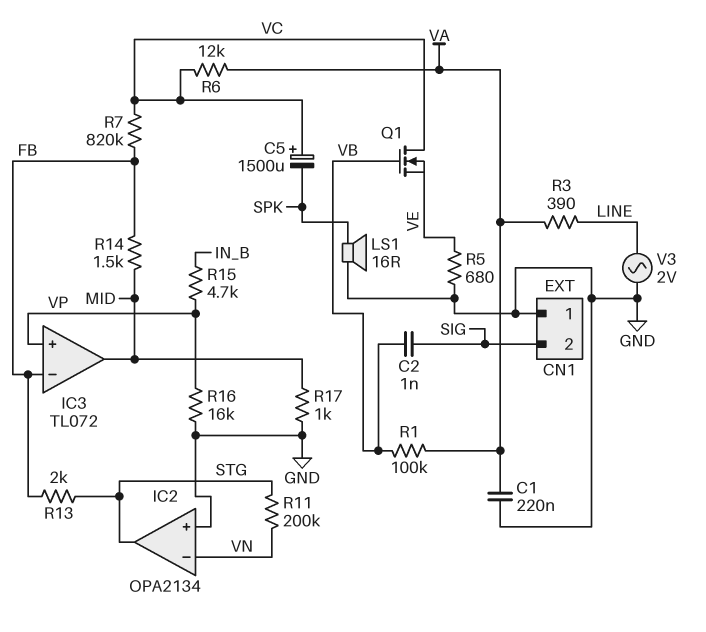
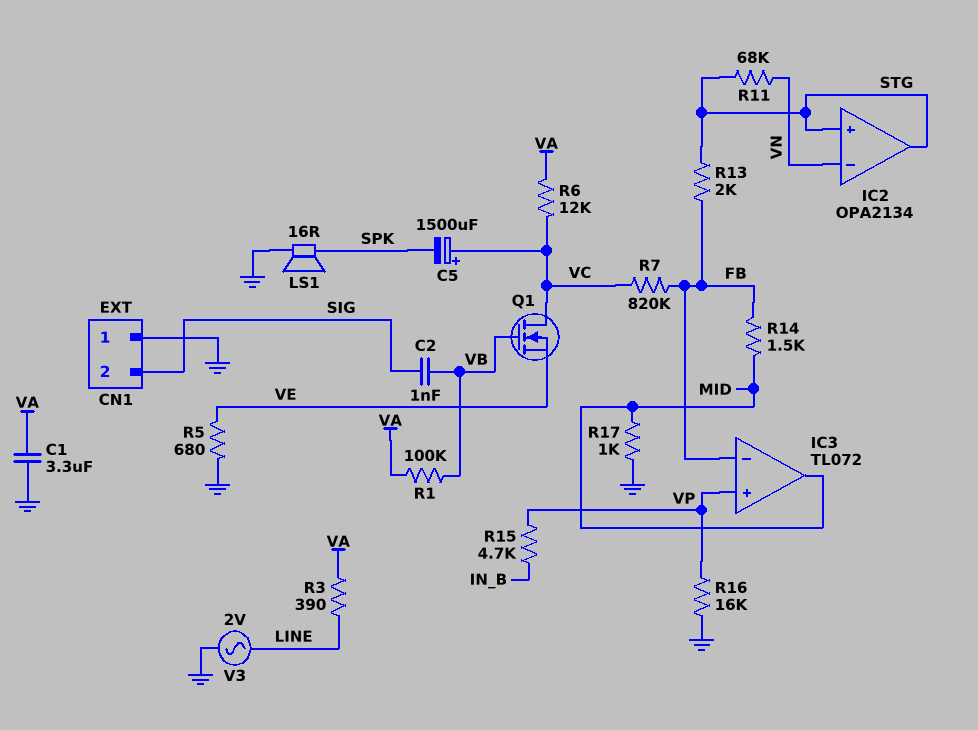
C1: 220nF (GND, VA) -> 3.3uF (GND, VA)
IC2 pin in+: GND -> STG
R11: 200k (STG, VN) -> 68k (STG, VN)

